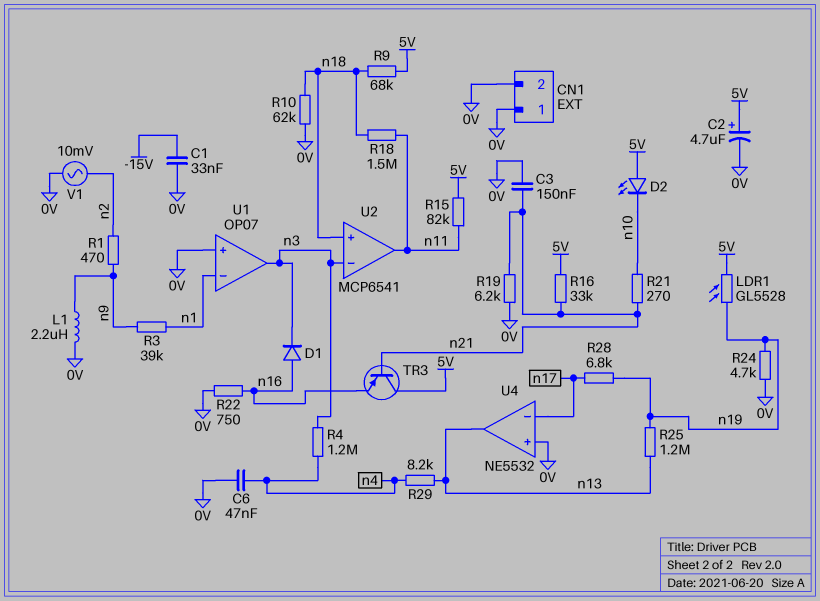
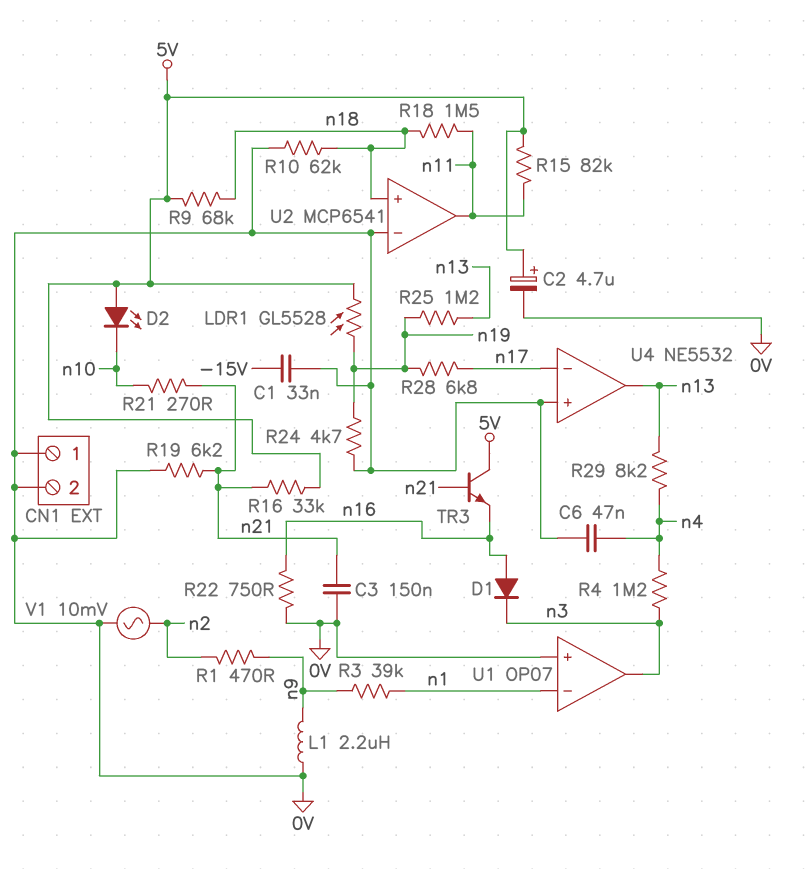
TR3: PNP (B n21, C 5V, E n16) -> NPN (B n21, C 5V, E n16)
U2 pin in-: n3 -> 0V

